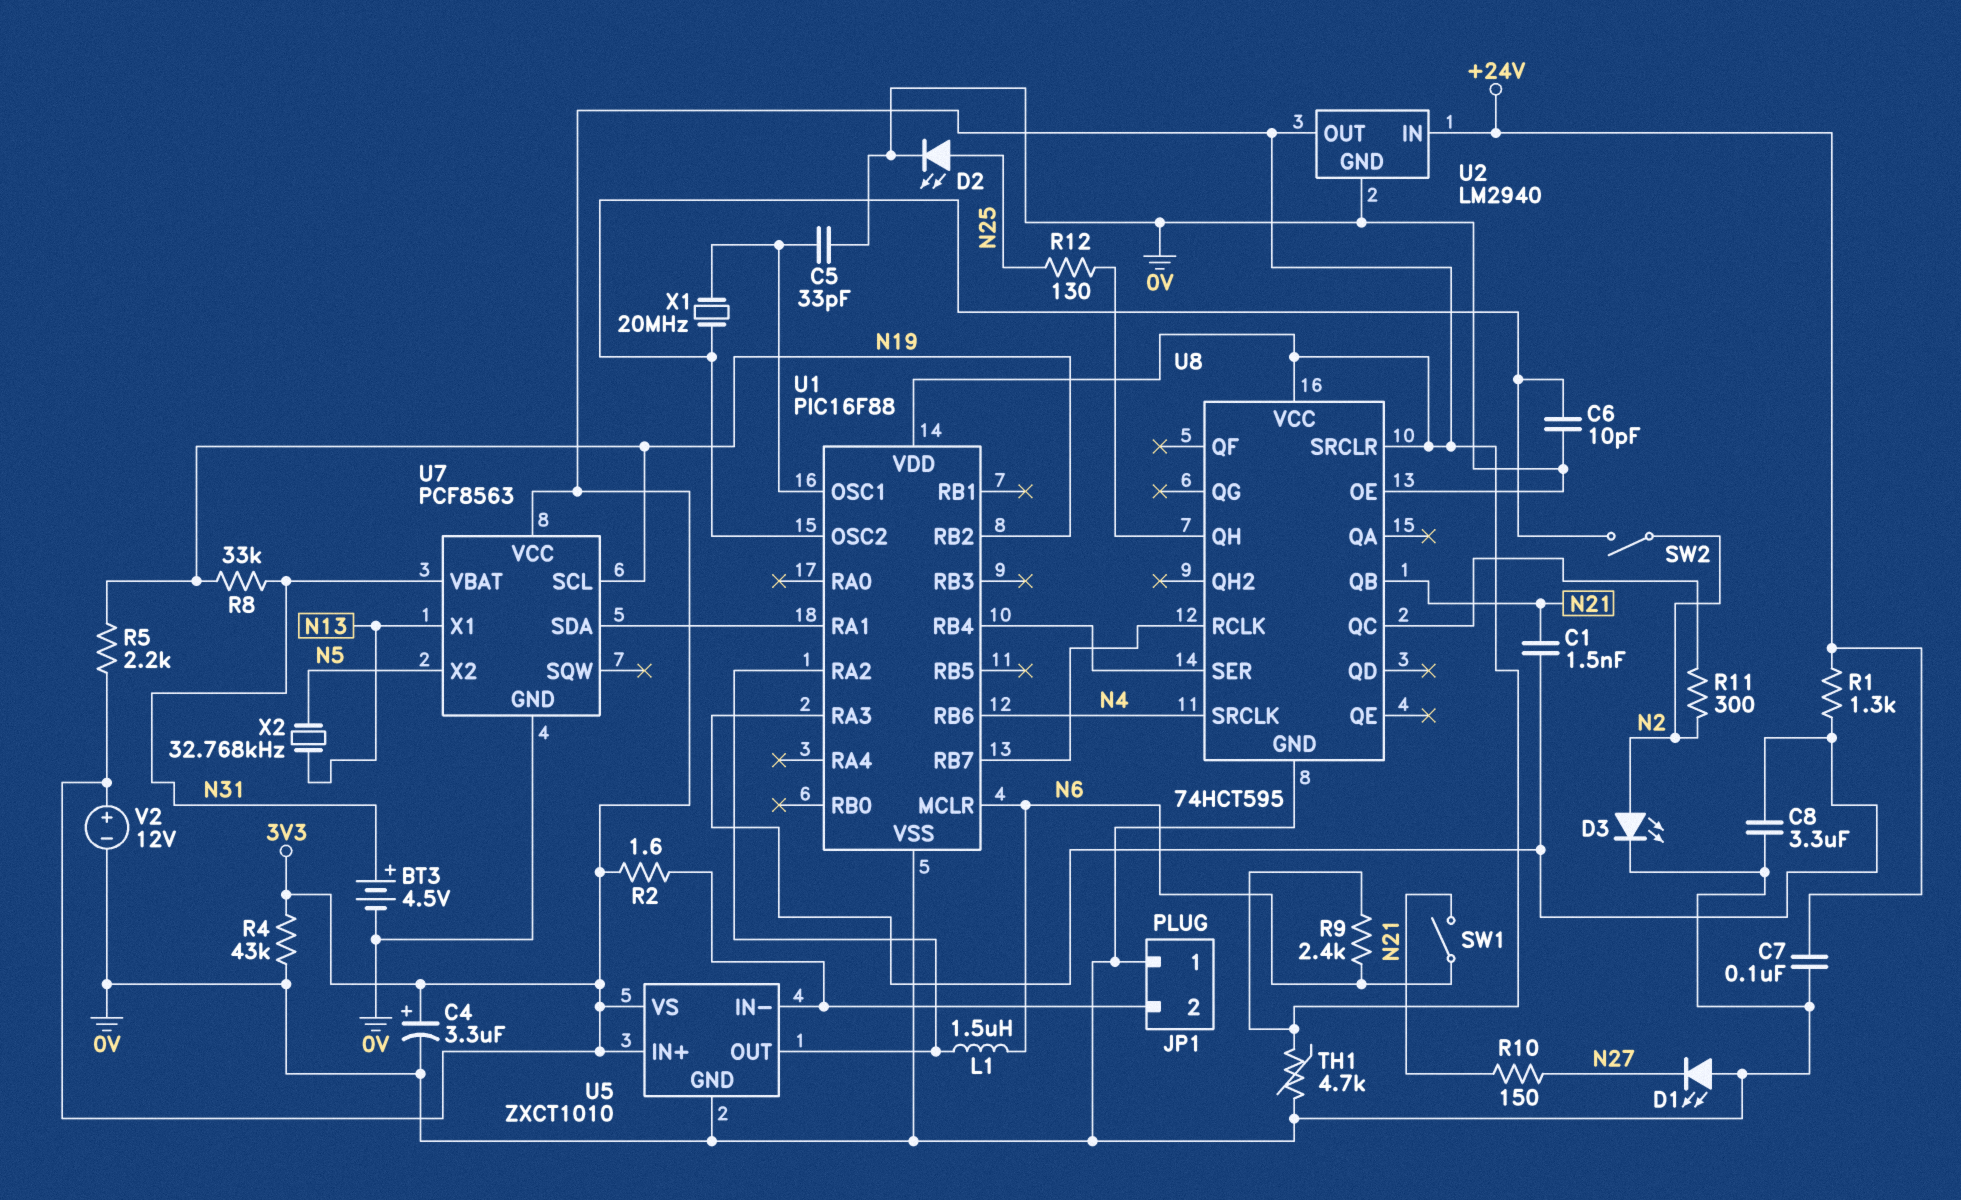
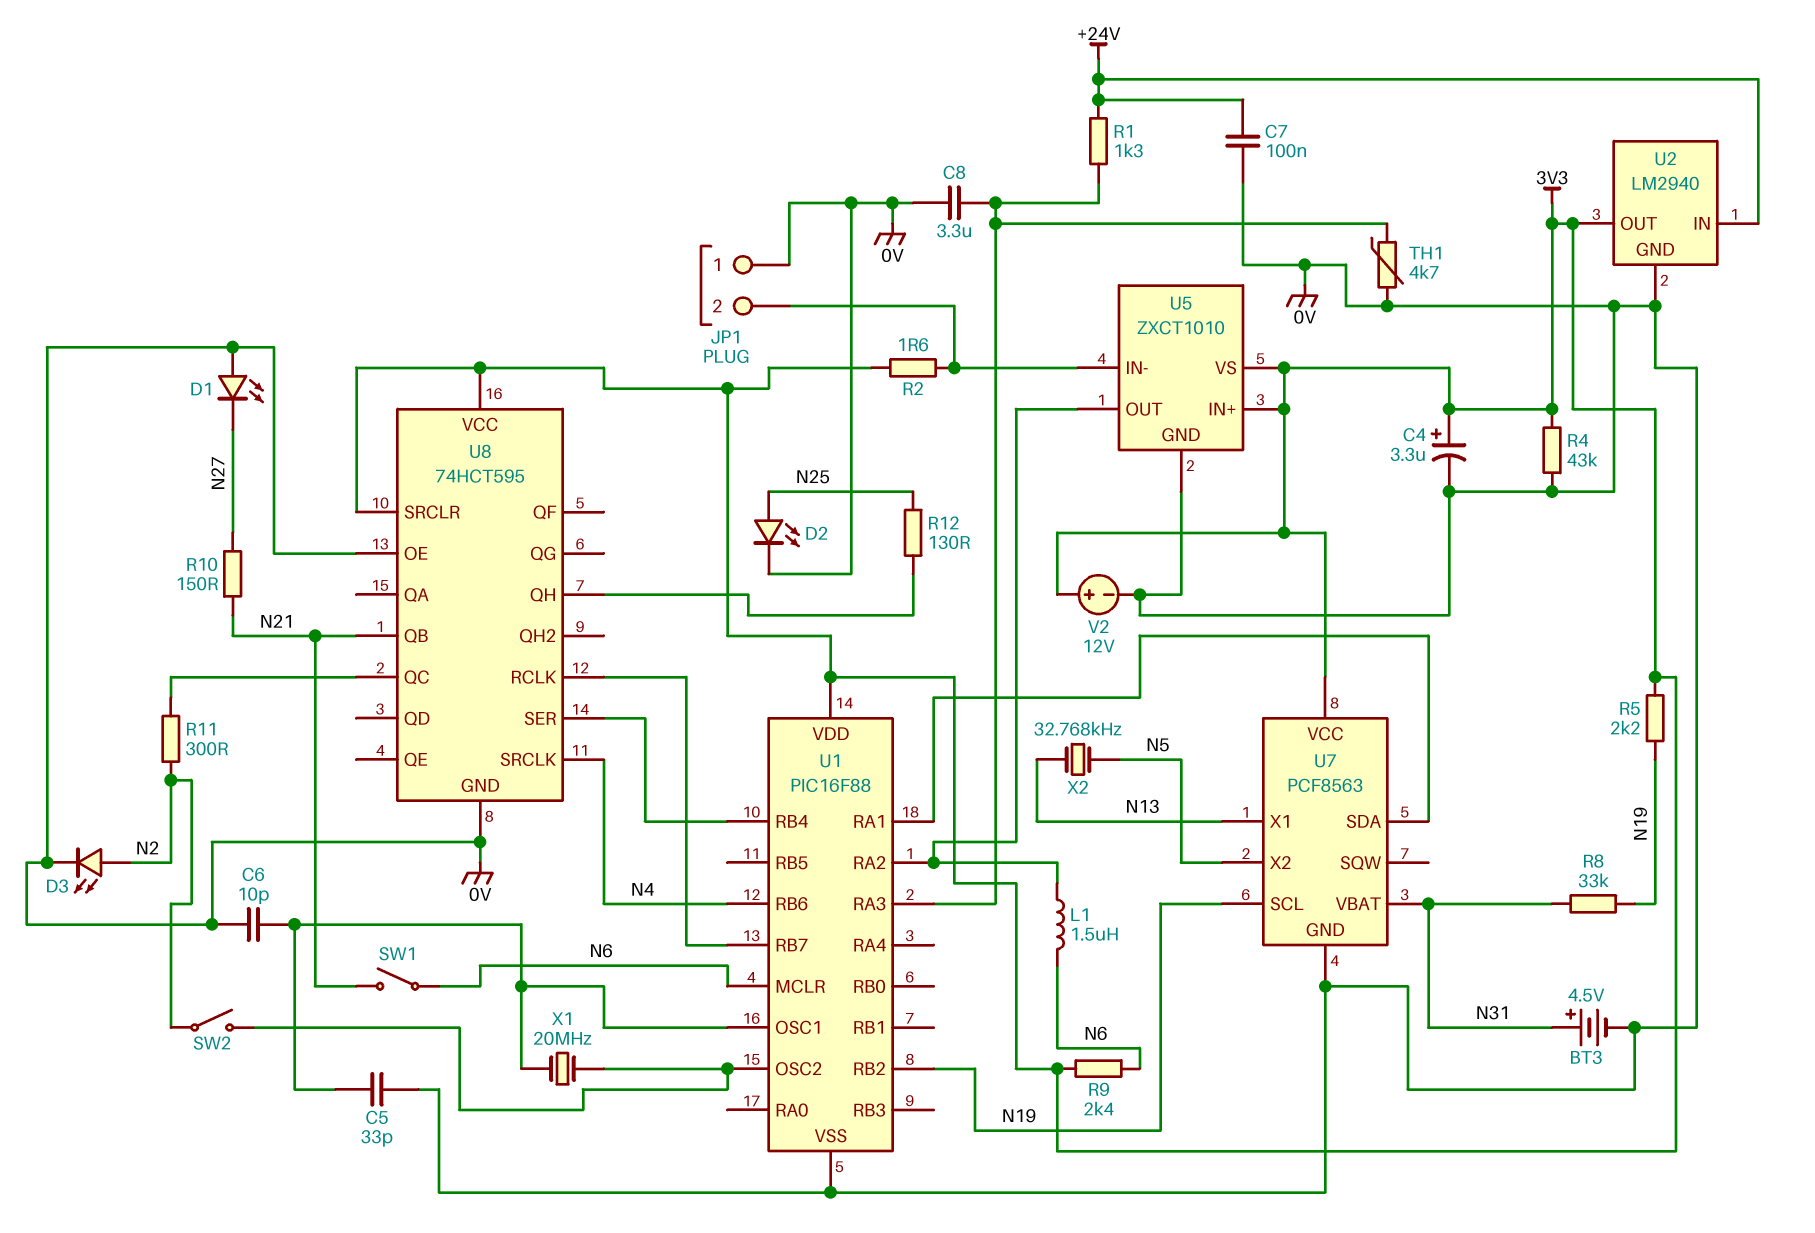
C1: 1.5nF (N21, U1/RA3) -> none
C6: 10pF (0V, U1/OSC2) -> 10pF (0V, U1/OSC1)
TH1: 4.7k (0V, 3V3) -> 4.7k (0V, U1/RA3)

